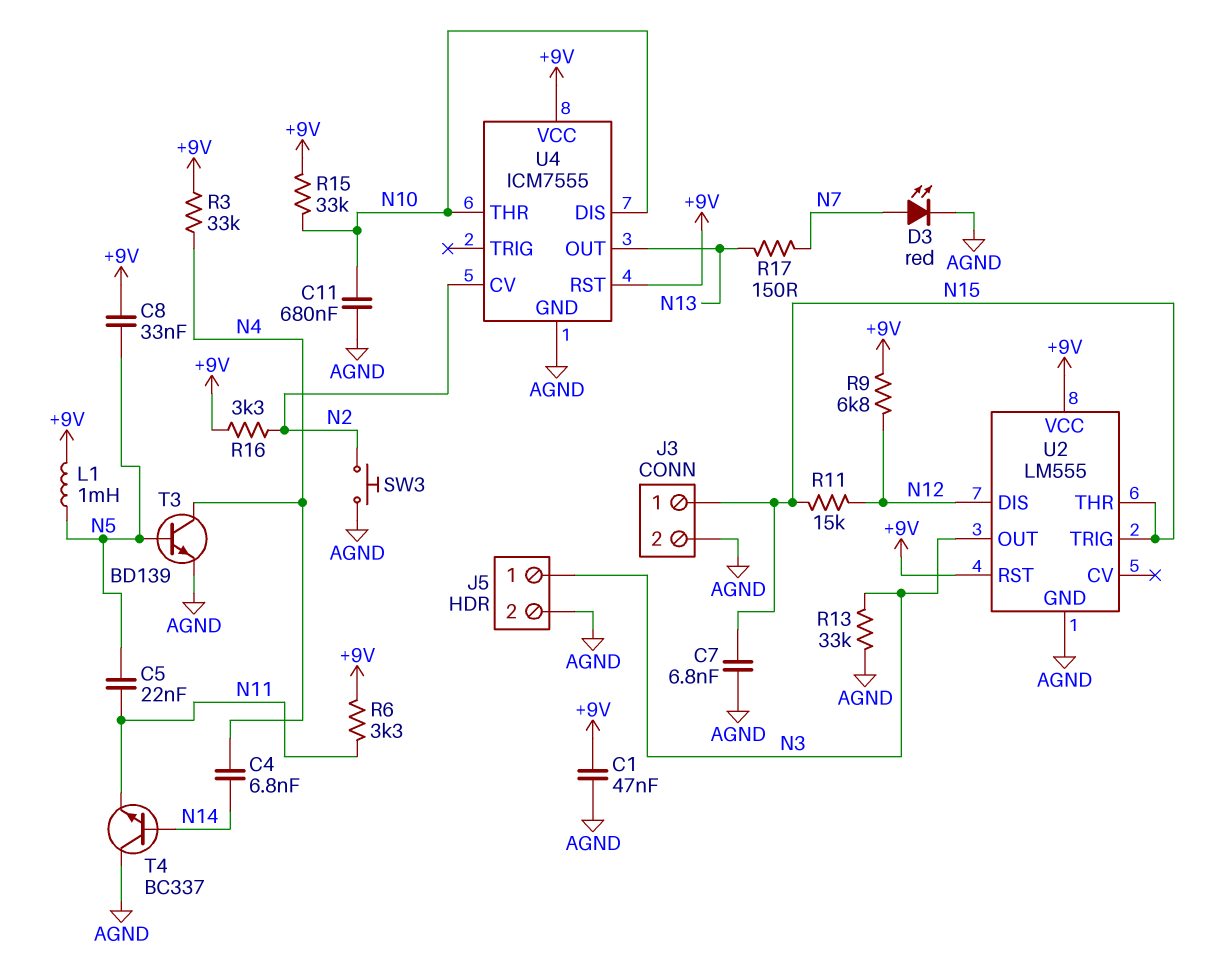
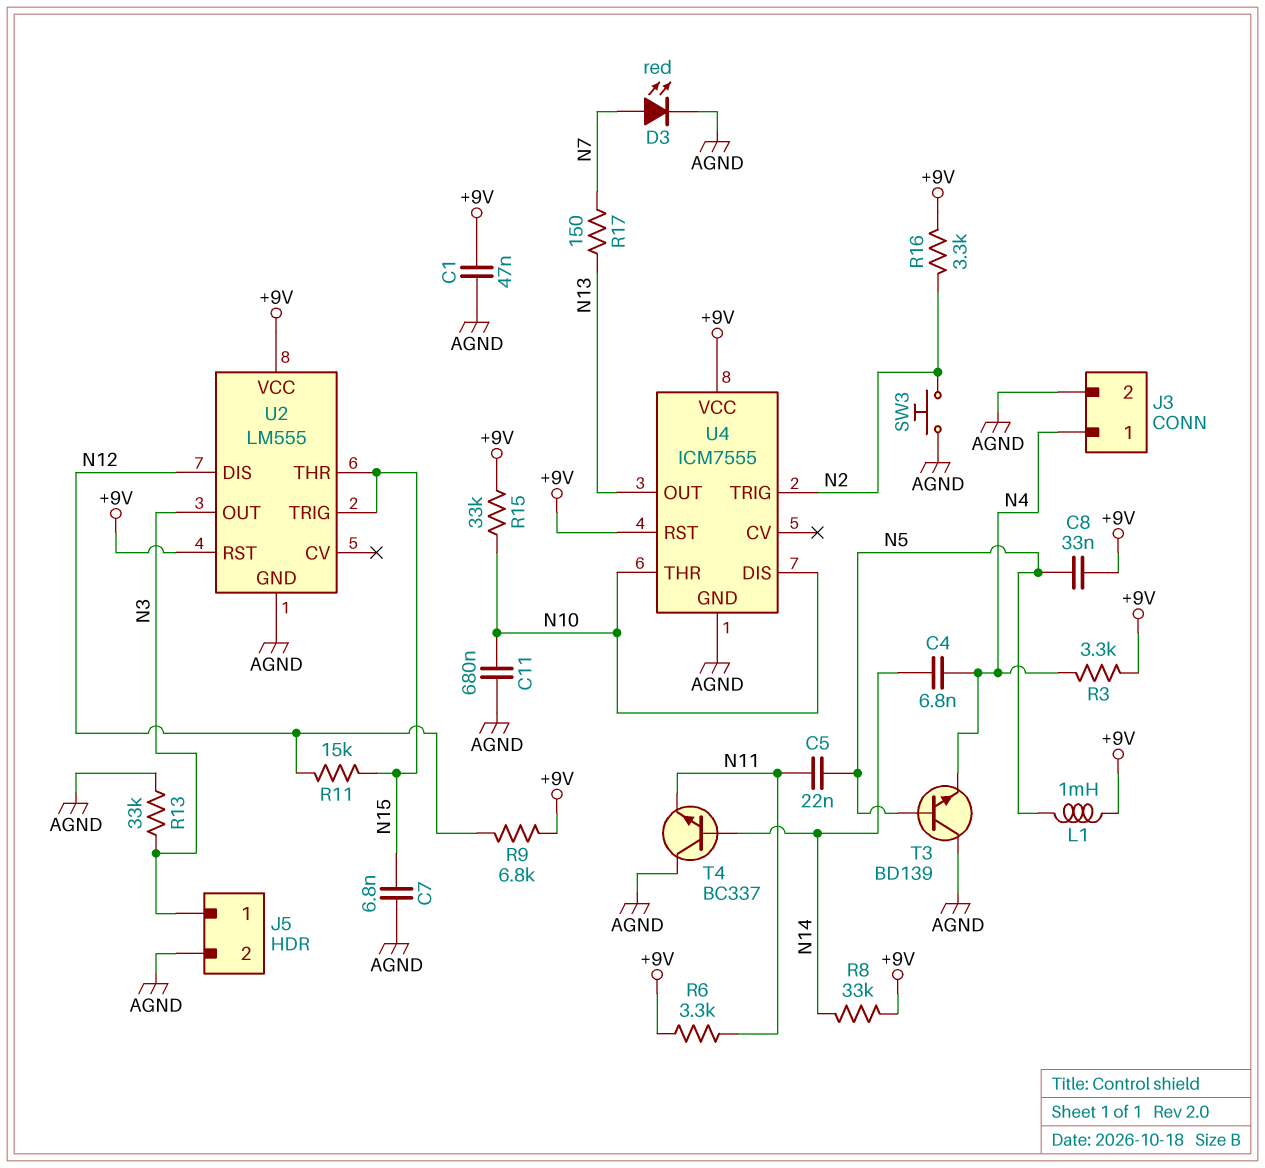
J3 pin 1: N15 -> N4
R3: 33k (+9V, N4) -> 3.3k (+9V, N4)
R8: none -> 33k (+9V, N14)
T3: NPN BD139 (B N5, C N4, E AGND) -> NPN BD139 (B N5, C AGND, E N4)
U4 pin CV: N2 -> none
U4 pin TRIG: none -> N2

